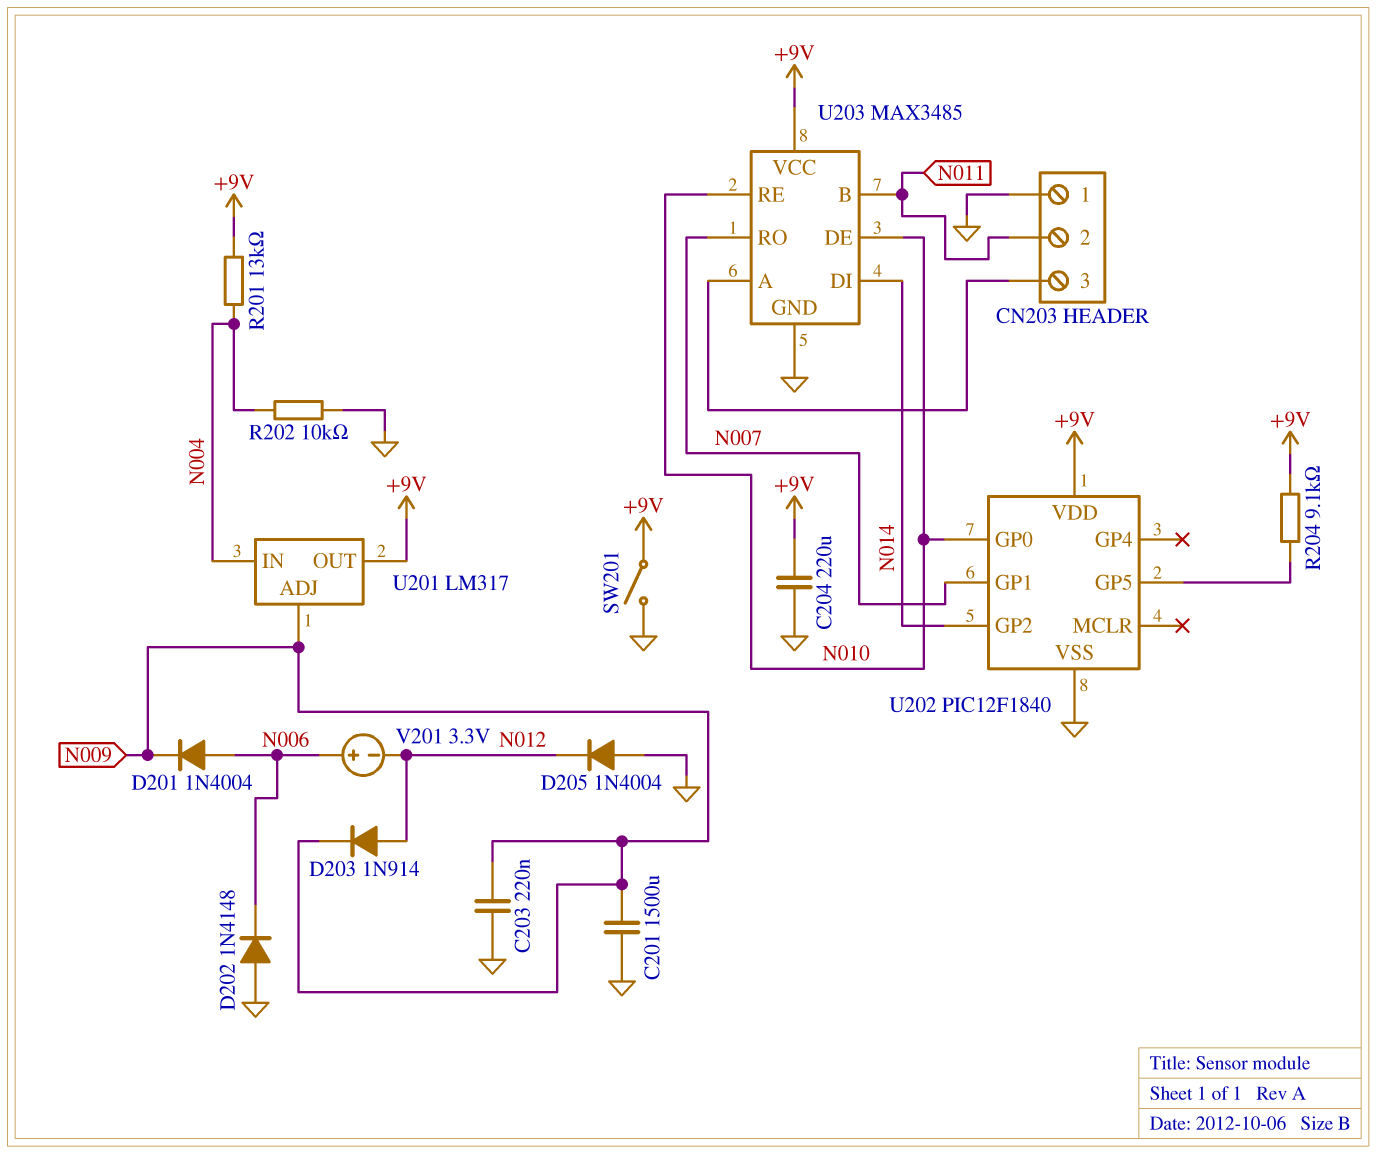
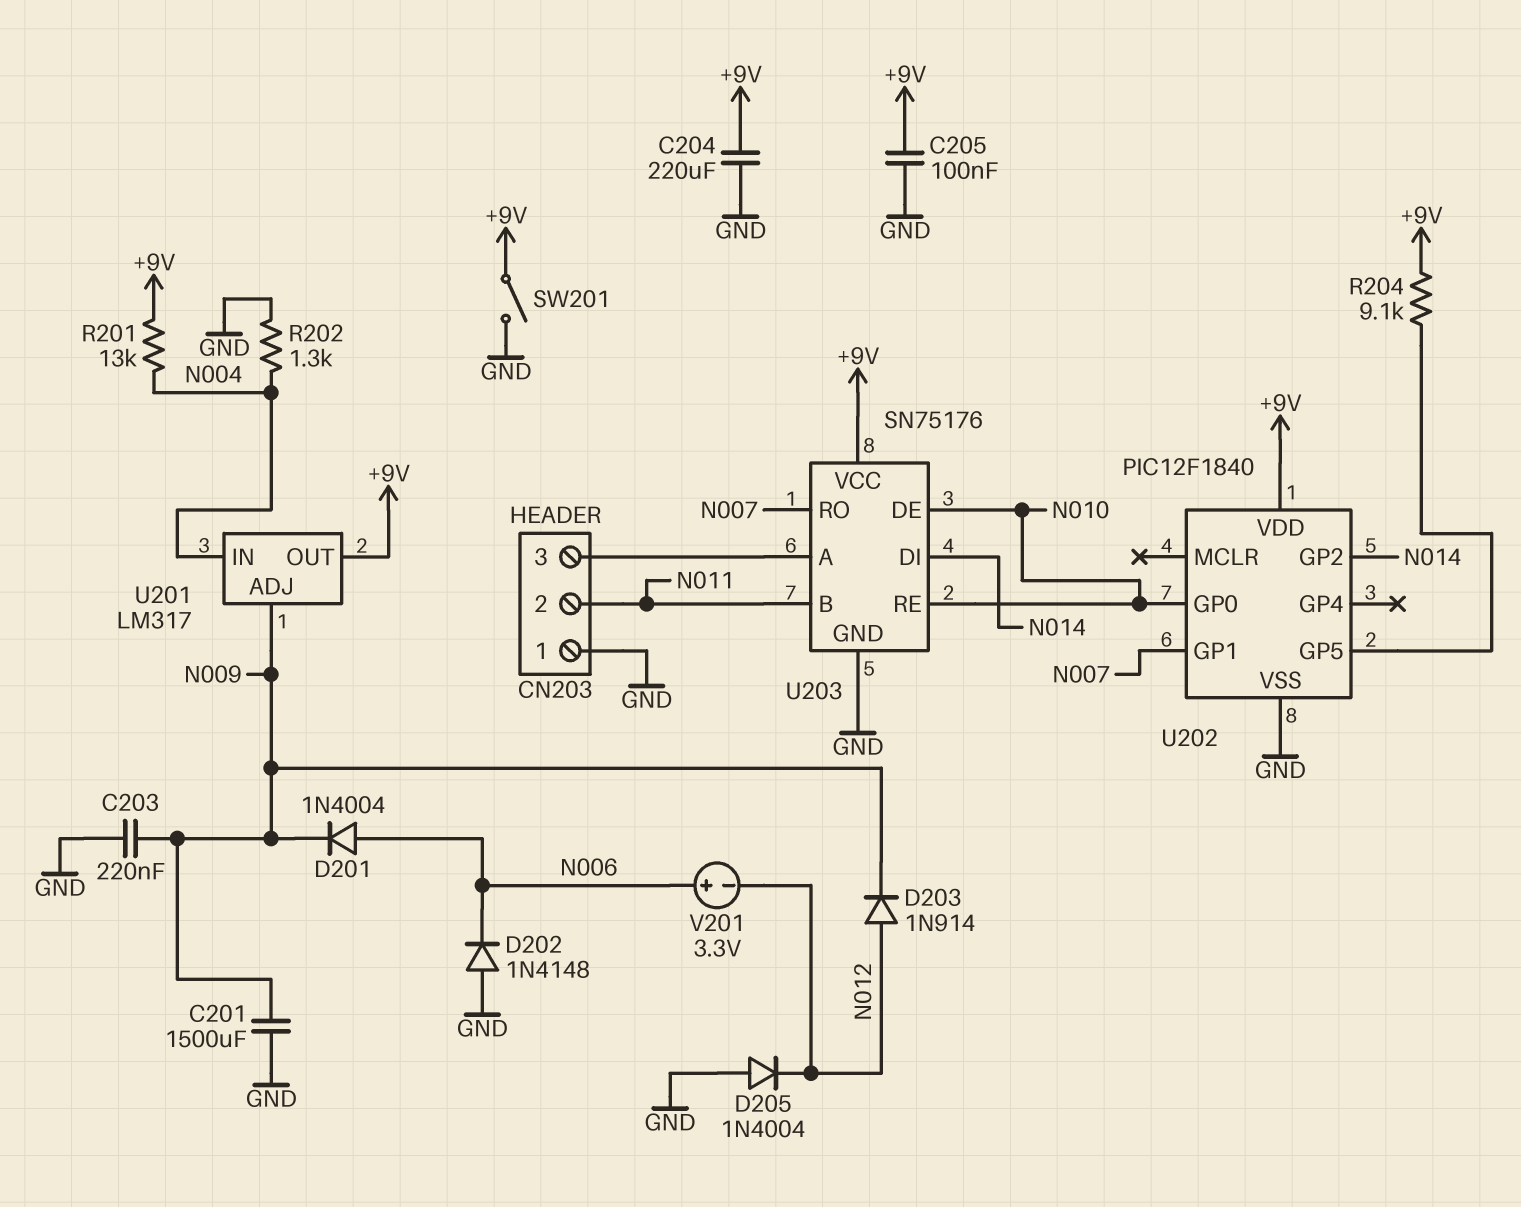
C205: none -> 100nF (+9V, GND)
R202: 10k (GND, N004) -> 1.3k (GND, N004)
U203: MAX3485 -> SN75176

